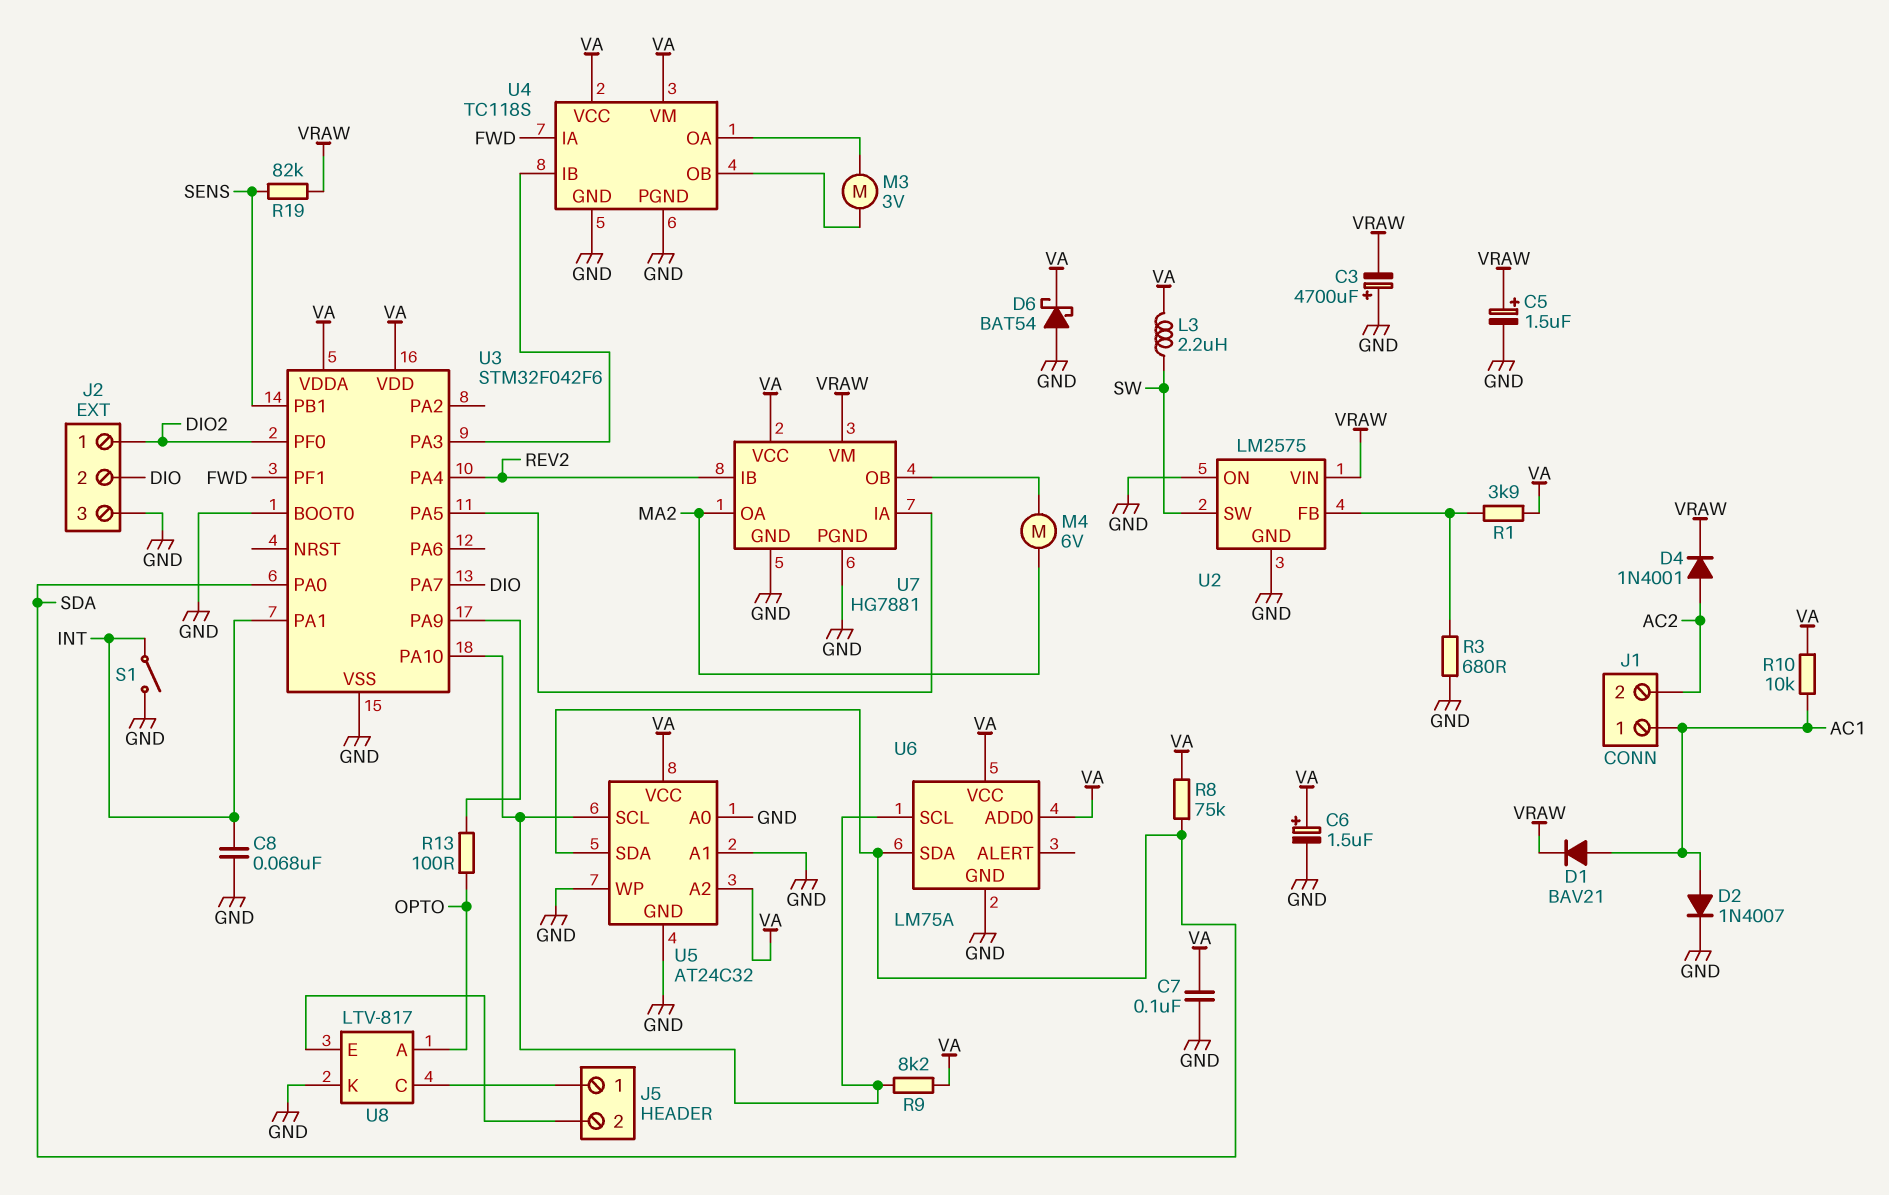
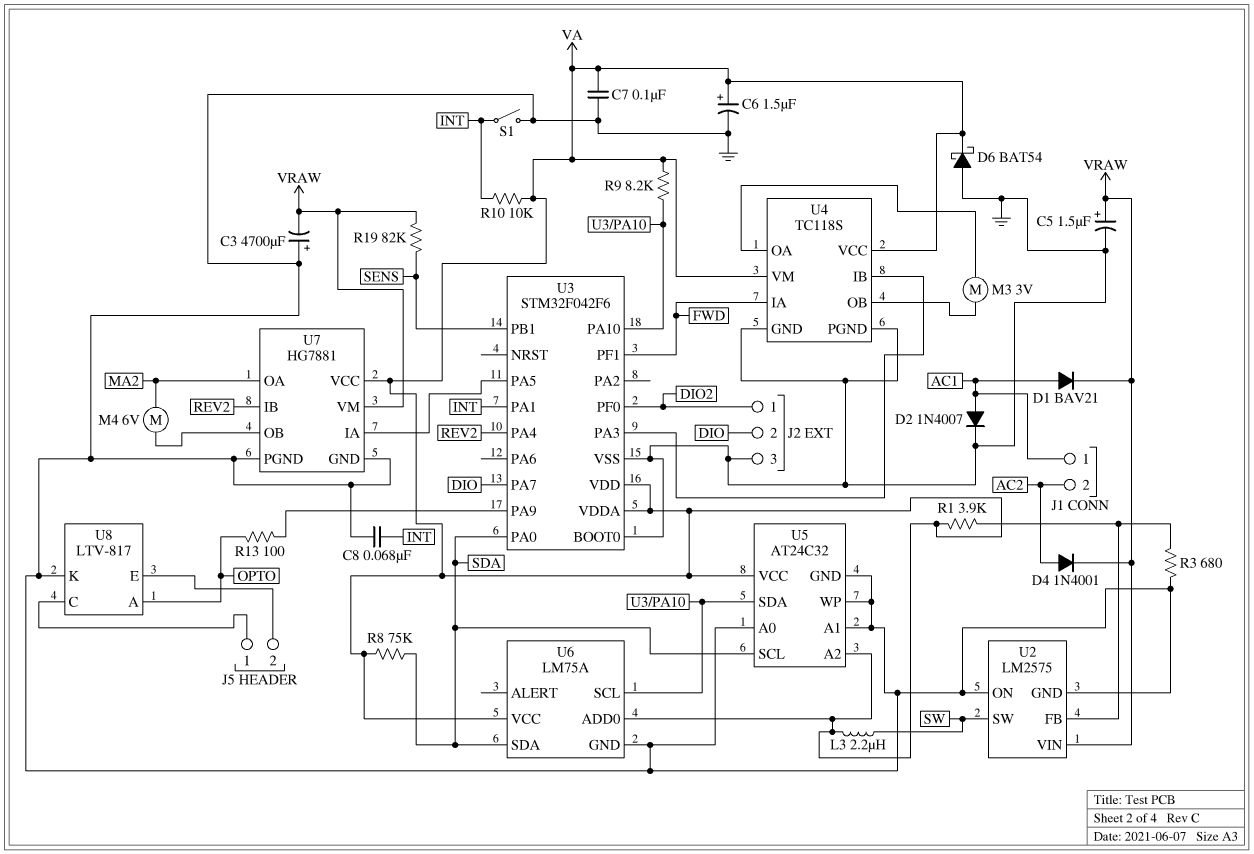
R10: 10k (AC1, VA) -> 10k (INT, VA)
U5 pin SCL: U3/PA10 -> SDA
U5 pin SDA: SDA -> U3/PA10

